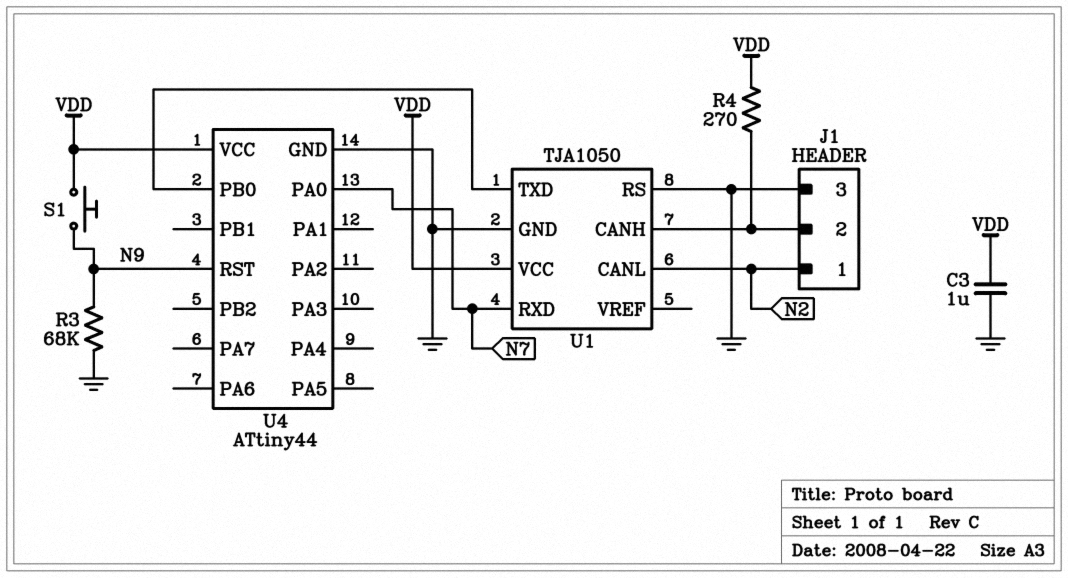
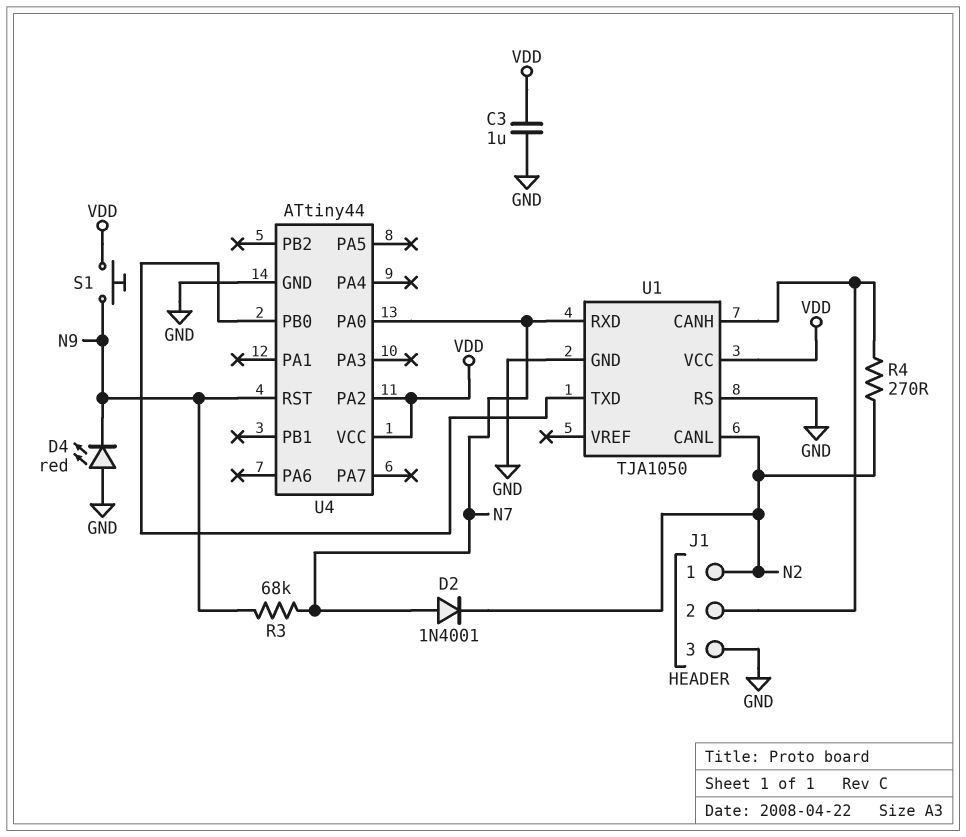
D2: none -> diode 1N4001 (A N7, K N2)
D4: none -> LED red (A GND, K N9)
R3: 68k (GND, N9) -> 68k (N7, N9)
R4: 270 (J1/2, VDD) -> 270 (J1/2, N2)
U4 pin PA2: none -> VDD

